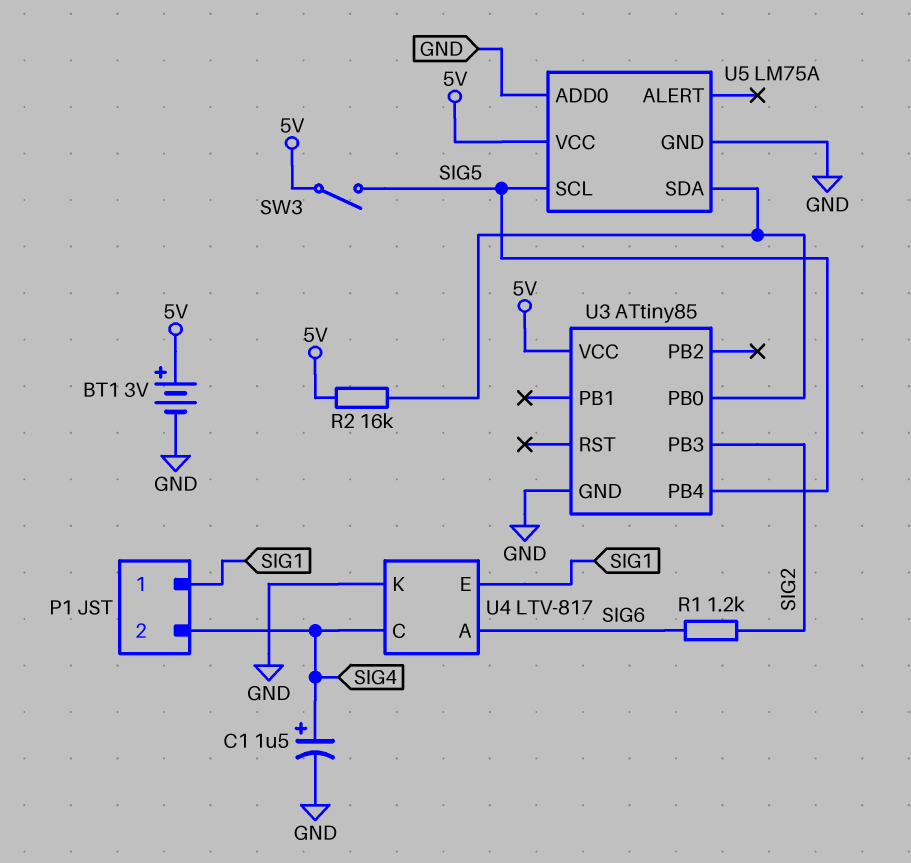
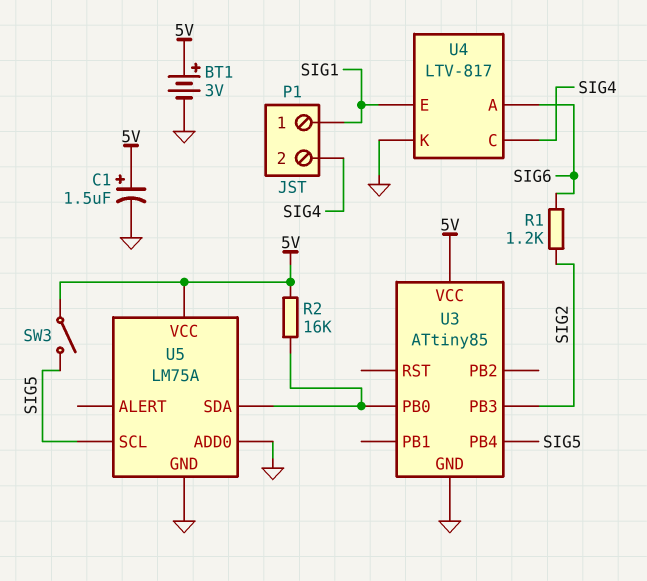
C1: 1.5uF (plus SIG4, minus GND) -> 1.5uF (plus 5V, minus GND)

